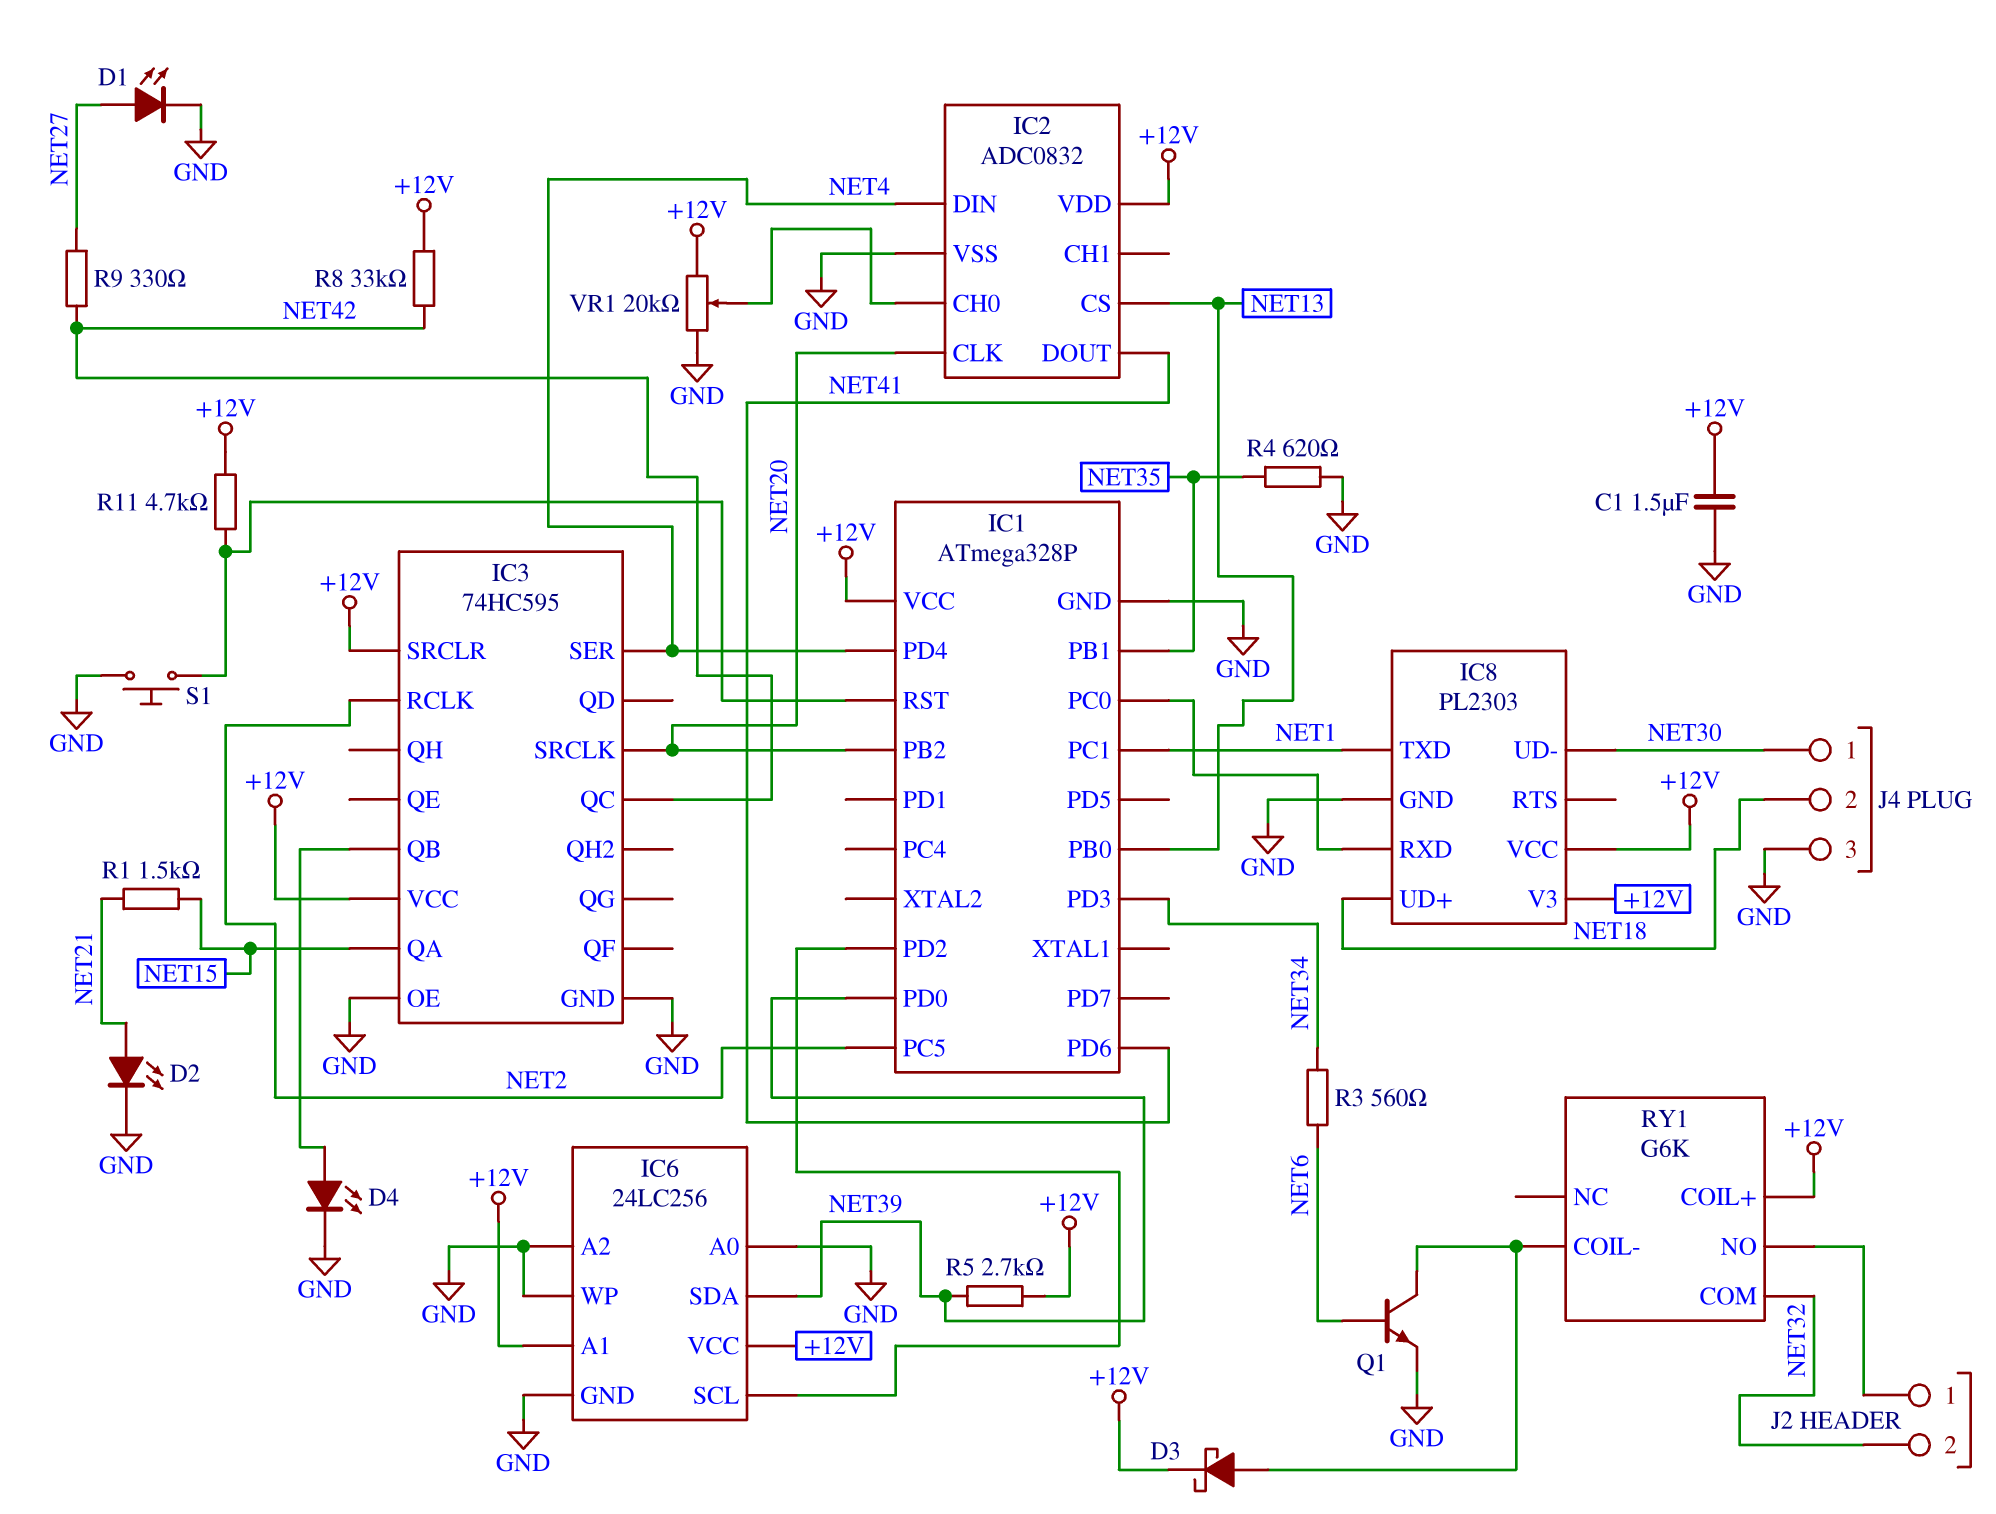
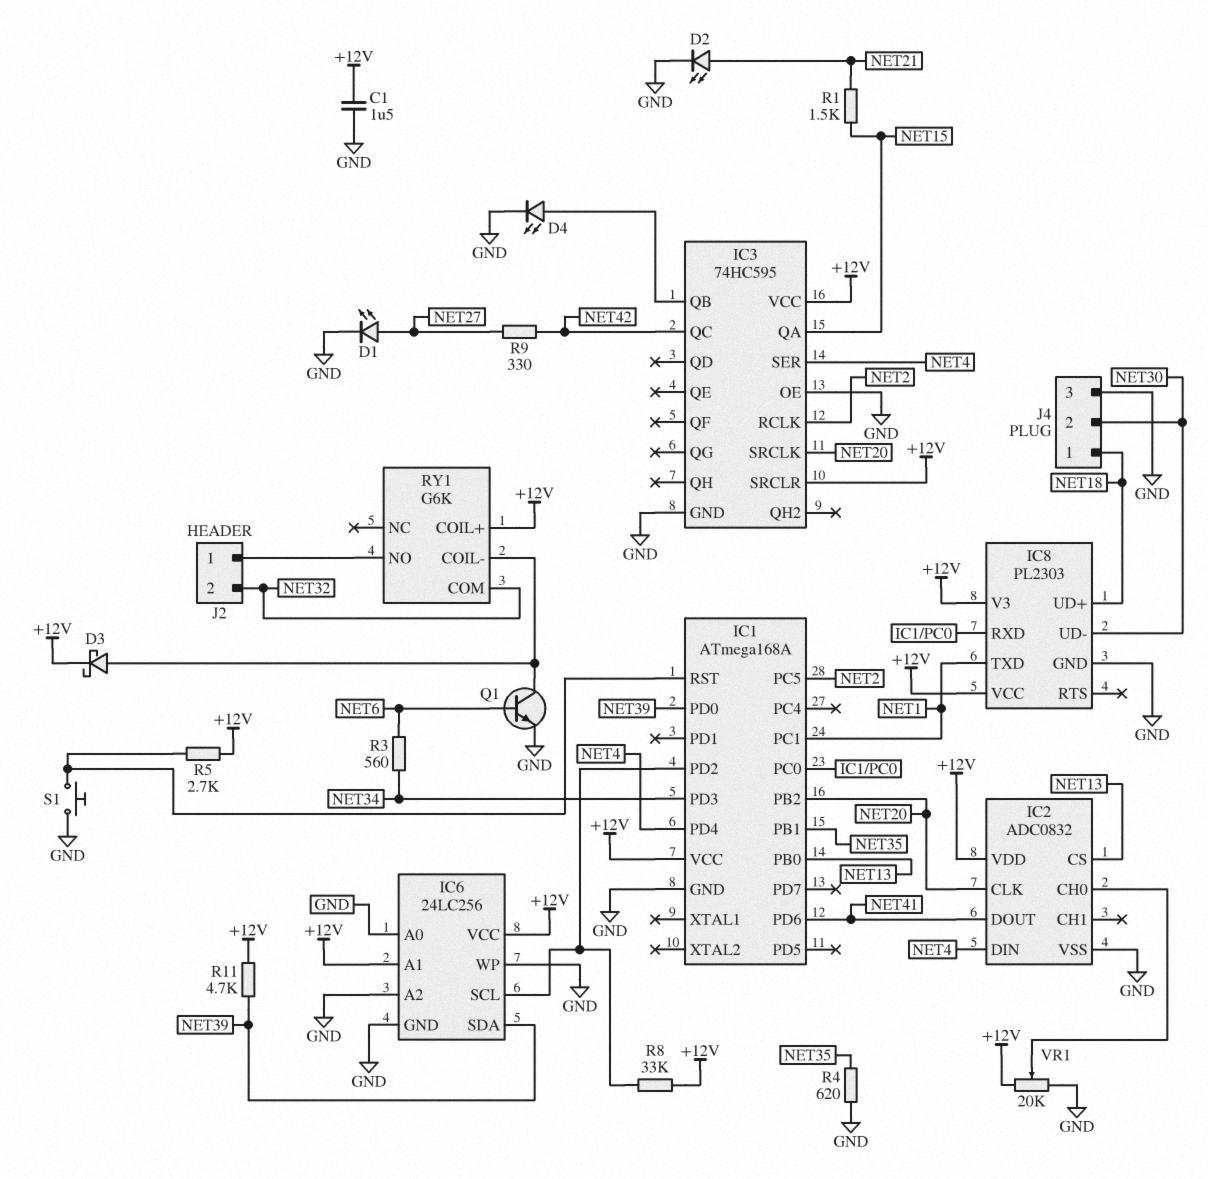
IC1: ATmega328P -> ATmega168A
J4 pin 1: NET30 -> NET18
J4 pin 2: NET18 -> NET30
R5: 2.7k (+12V, NET39) -> 2.7k (+12V, IC1/RST)
R8: 33k (+12V, NET42) -> 33k (+12V, IC1/PD2)
R11: 4.7k (+12V, IC1/RST) -> 4.7k (+12V, NET39)

